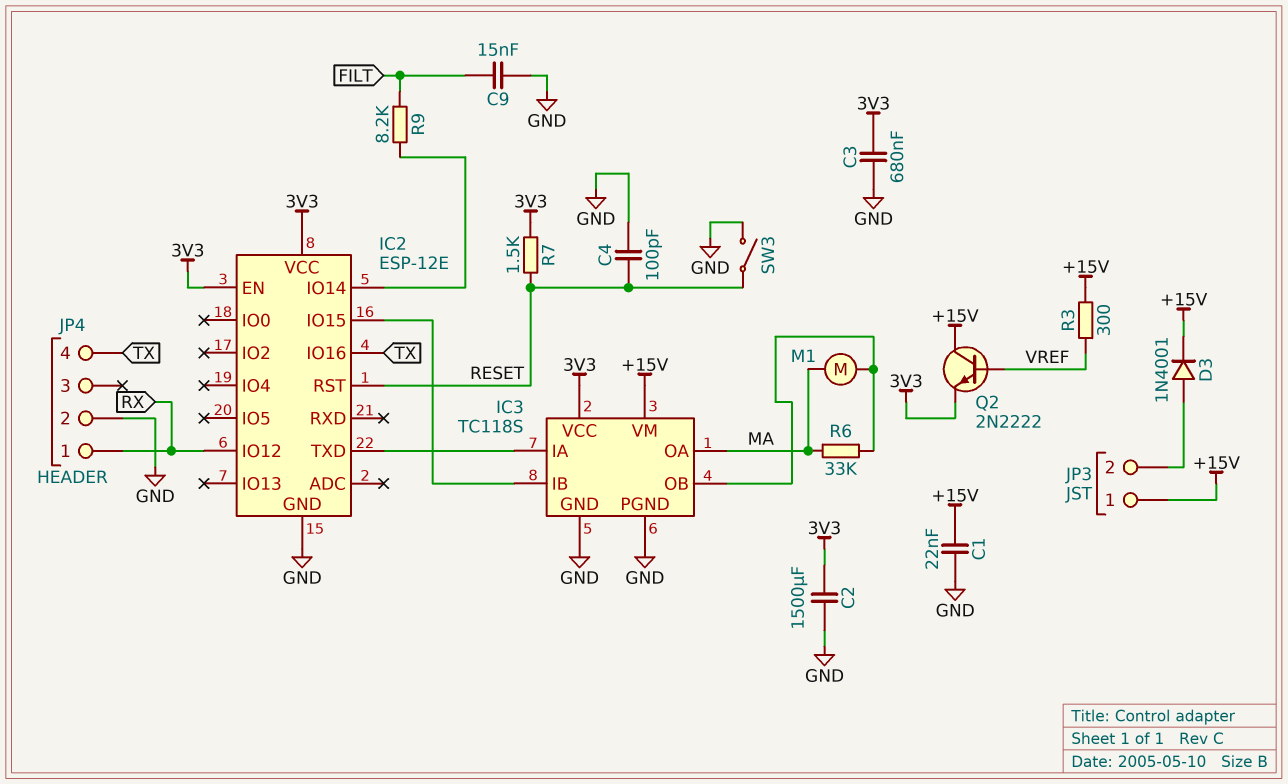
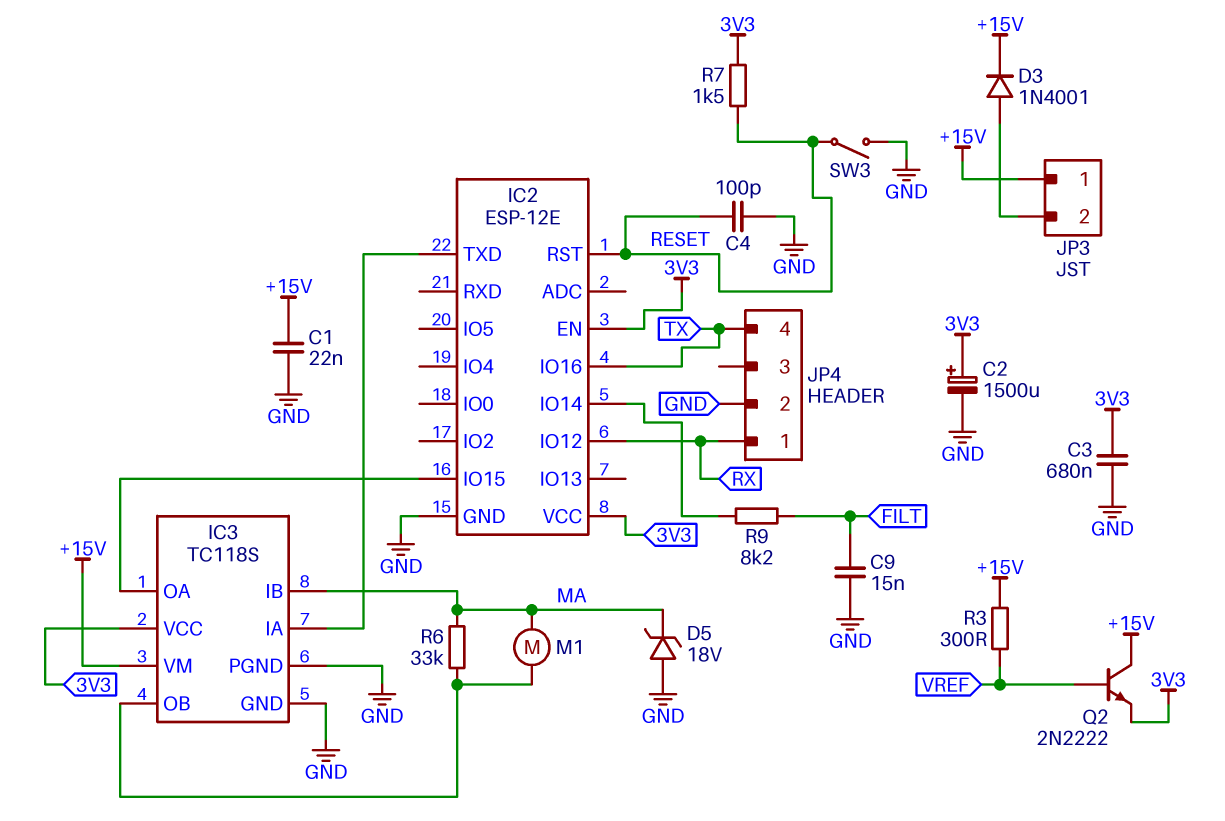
C2: 1500uF (3V3, GND) -> 1500uF (plus 3V3, minus GND)
D5: none -> zener 18V (A GND, K MA)
IC3 pin IB: IC2/IO15 -> MA
IC3 pin OA: MA -> IC2/IO15

